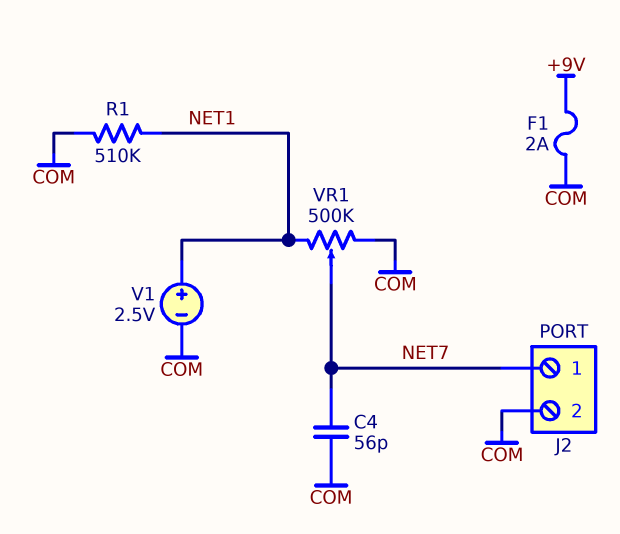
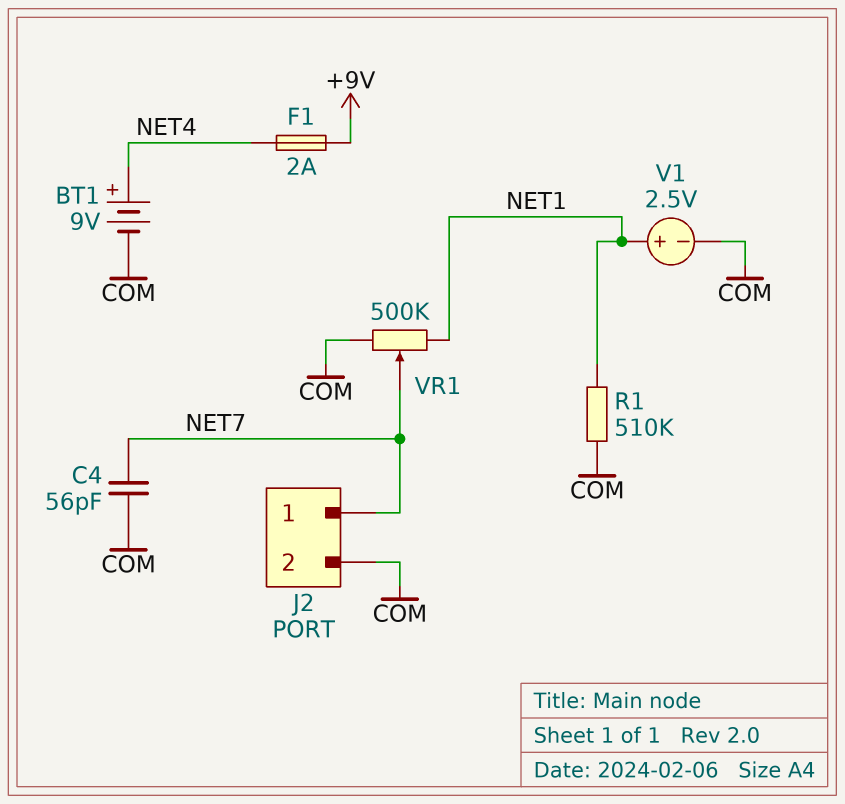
BT1: none -> 9V (plus NET4, minus COM)
F1: 2A (+9V, COM) -> 2A (+9V, NET4)

